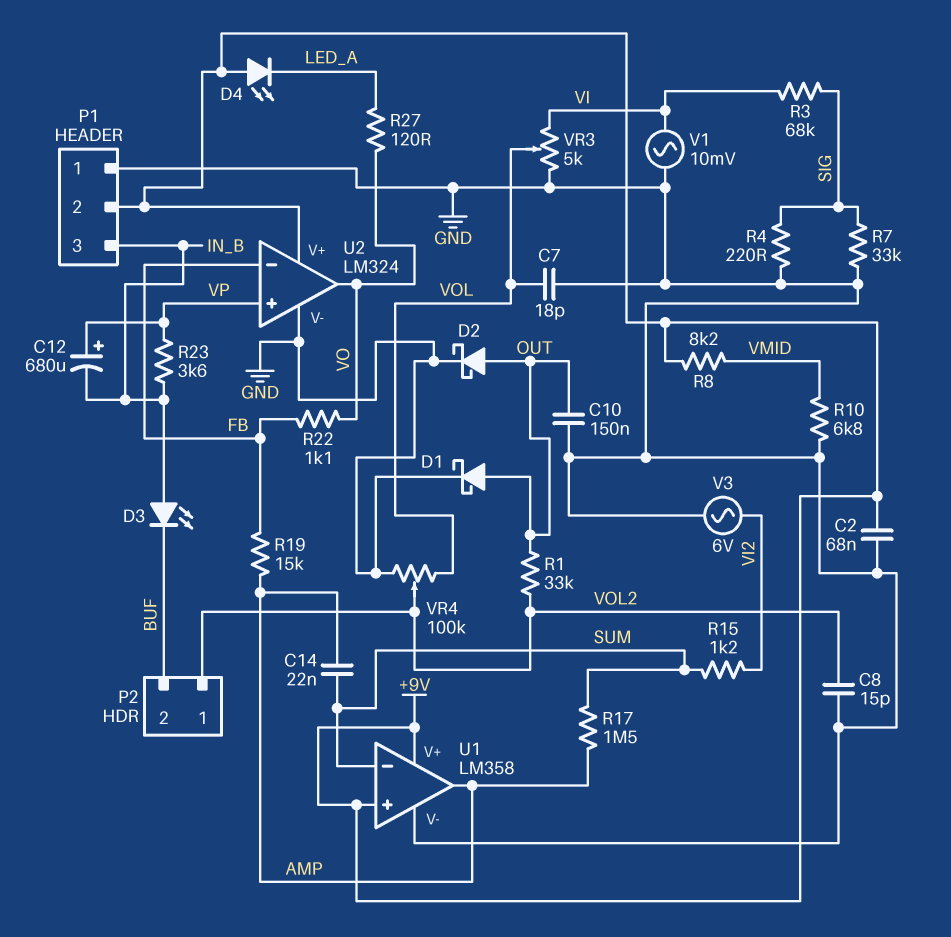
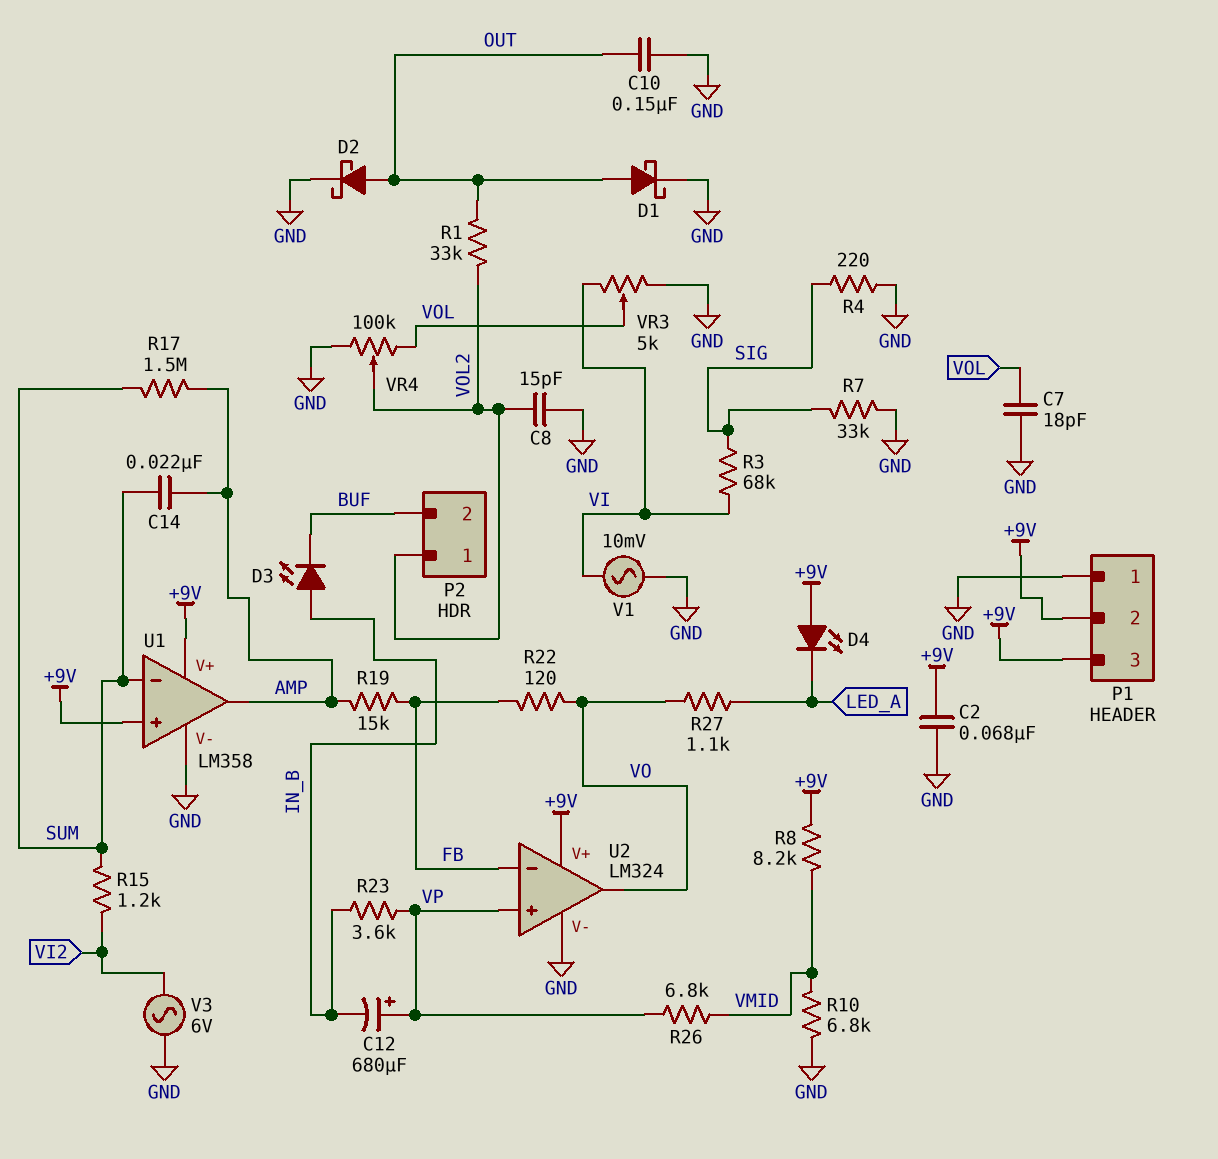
P1 pin 3: IN_B -> +9V
R22: 1.1k (FB, VO) -> 120 (FB, VO)
R26: none -> 6.8k (VMID, VP)
R27: 120 (LED_A, VO) -> 1.1k (LED_A, VO)

